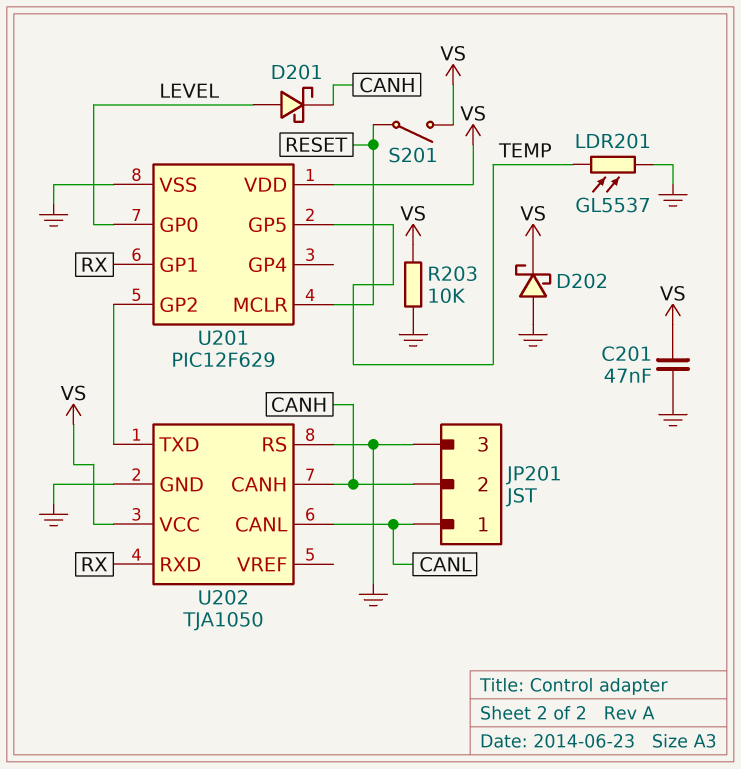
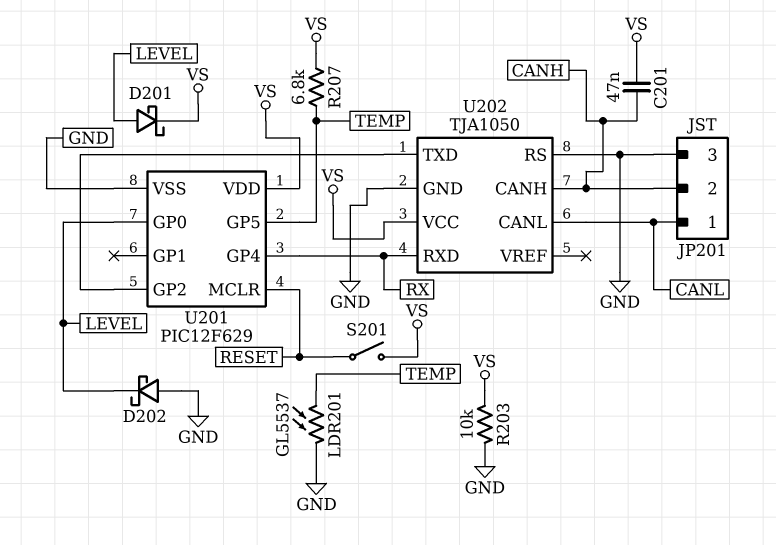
C201: 47nF (GND, VS) -> 47nF (CANH, VS)
D201: schottky (A LEVEL, K CANH) -> schottky (A LEVEL, K VS)
D202: schottky (A GND, K VS) -> schottky (A GND, K LEVEL)
R207: none -> 6.8k (TEMP, VS)
U201 pin GP1: RX -> none
U201 pin GP4: none -> RX

